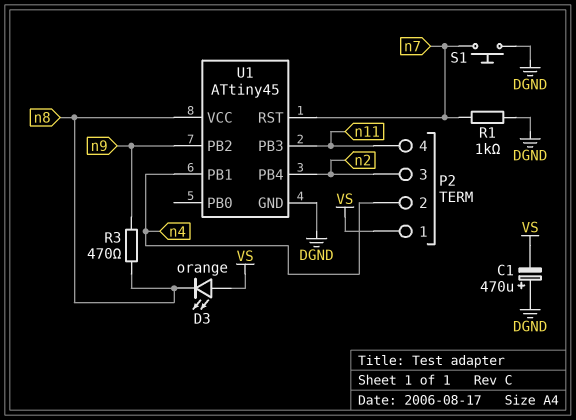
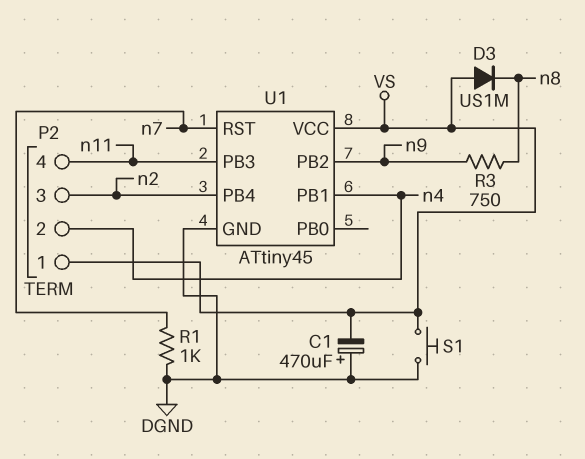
D3: LED orange (A VS, K n8) -> diode US1M (A VS, K n8)
R3: 470 (n8, n9) -> 750 (n8, n9)
S1: button (DGND, n7) -> button (DGND, VS)
U1 pin VCC: n8 -> VS

